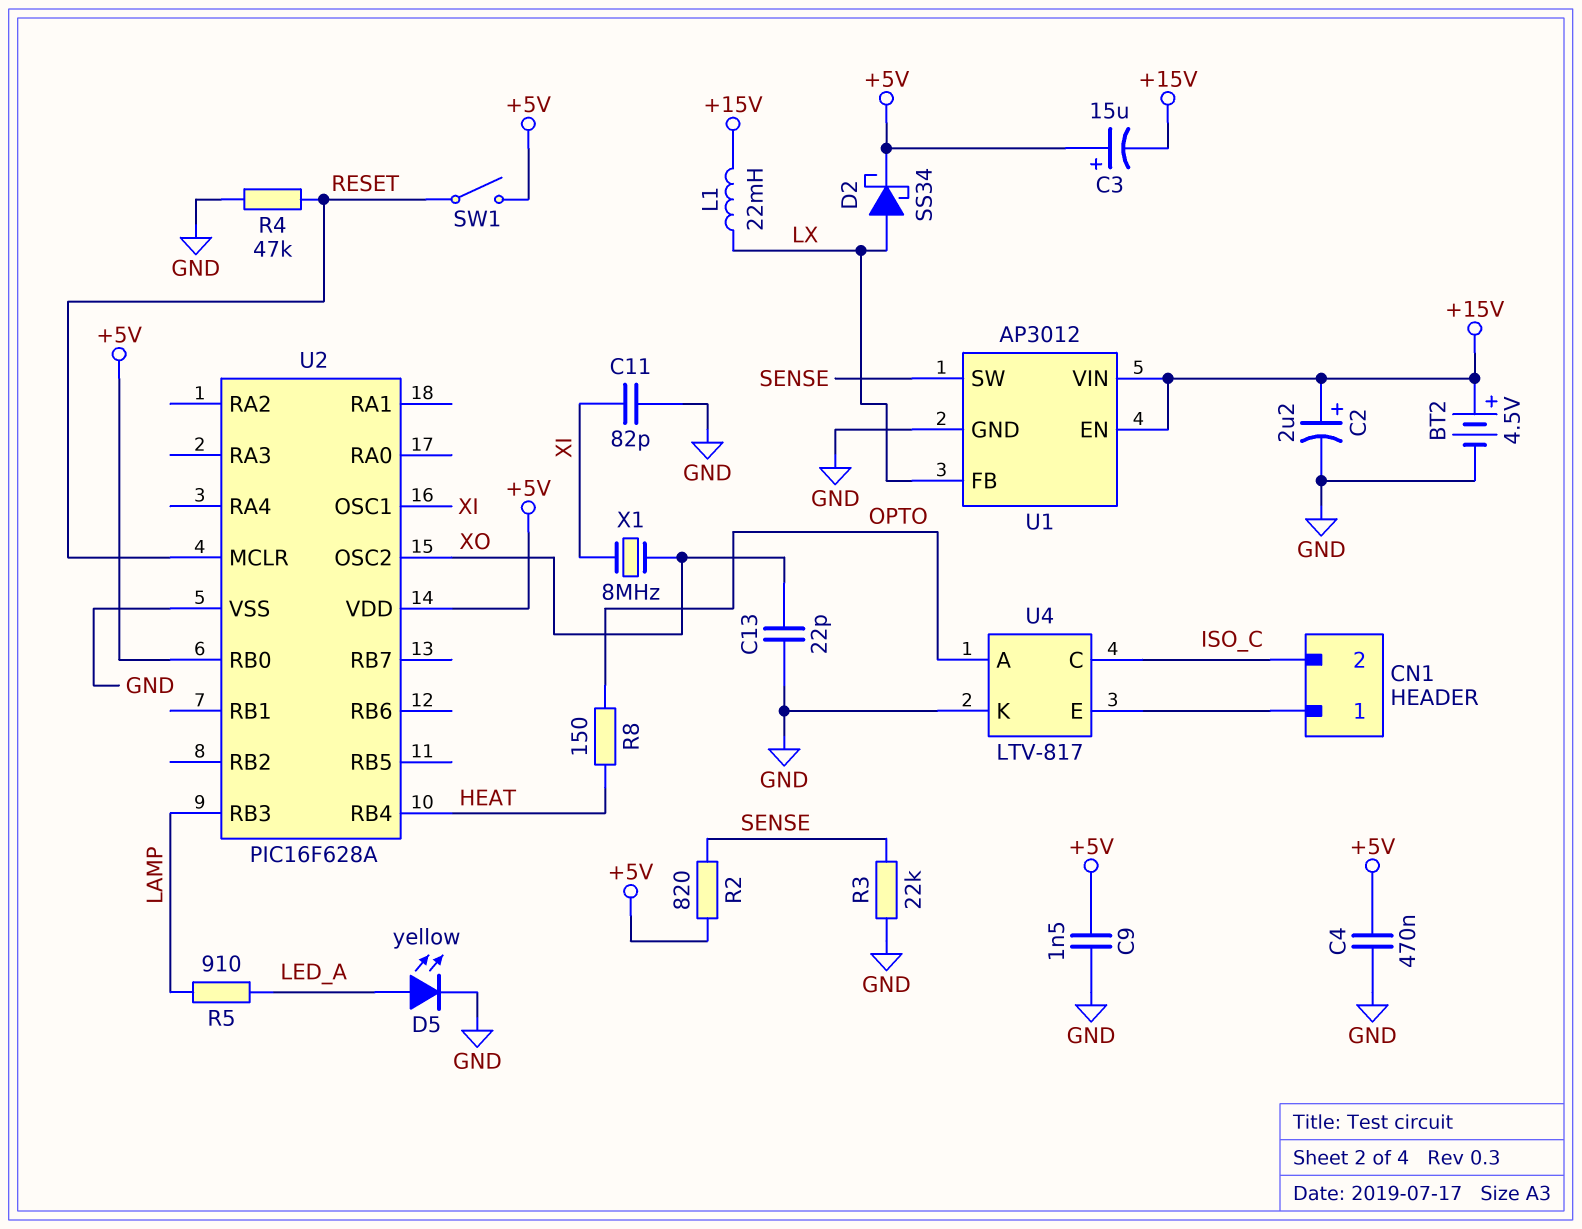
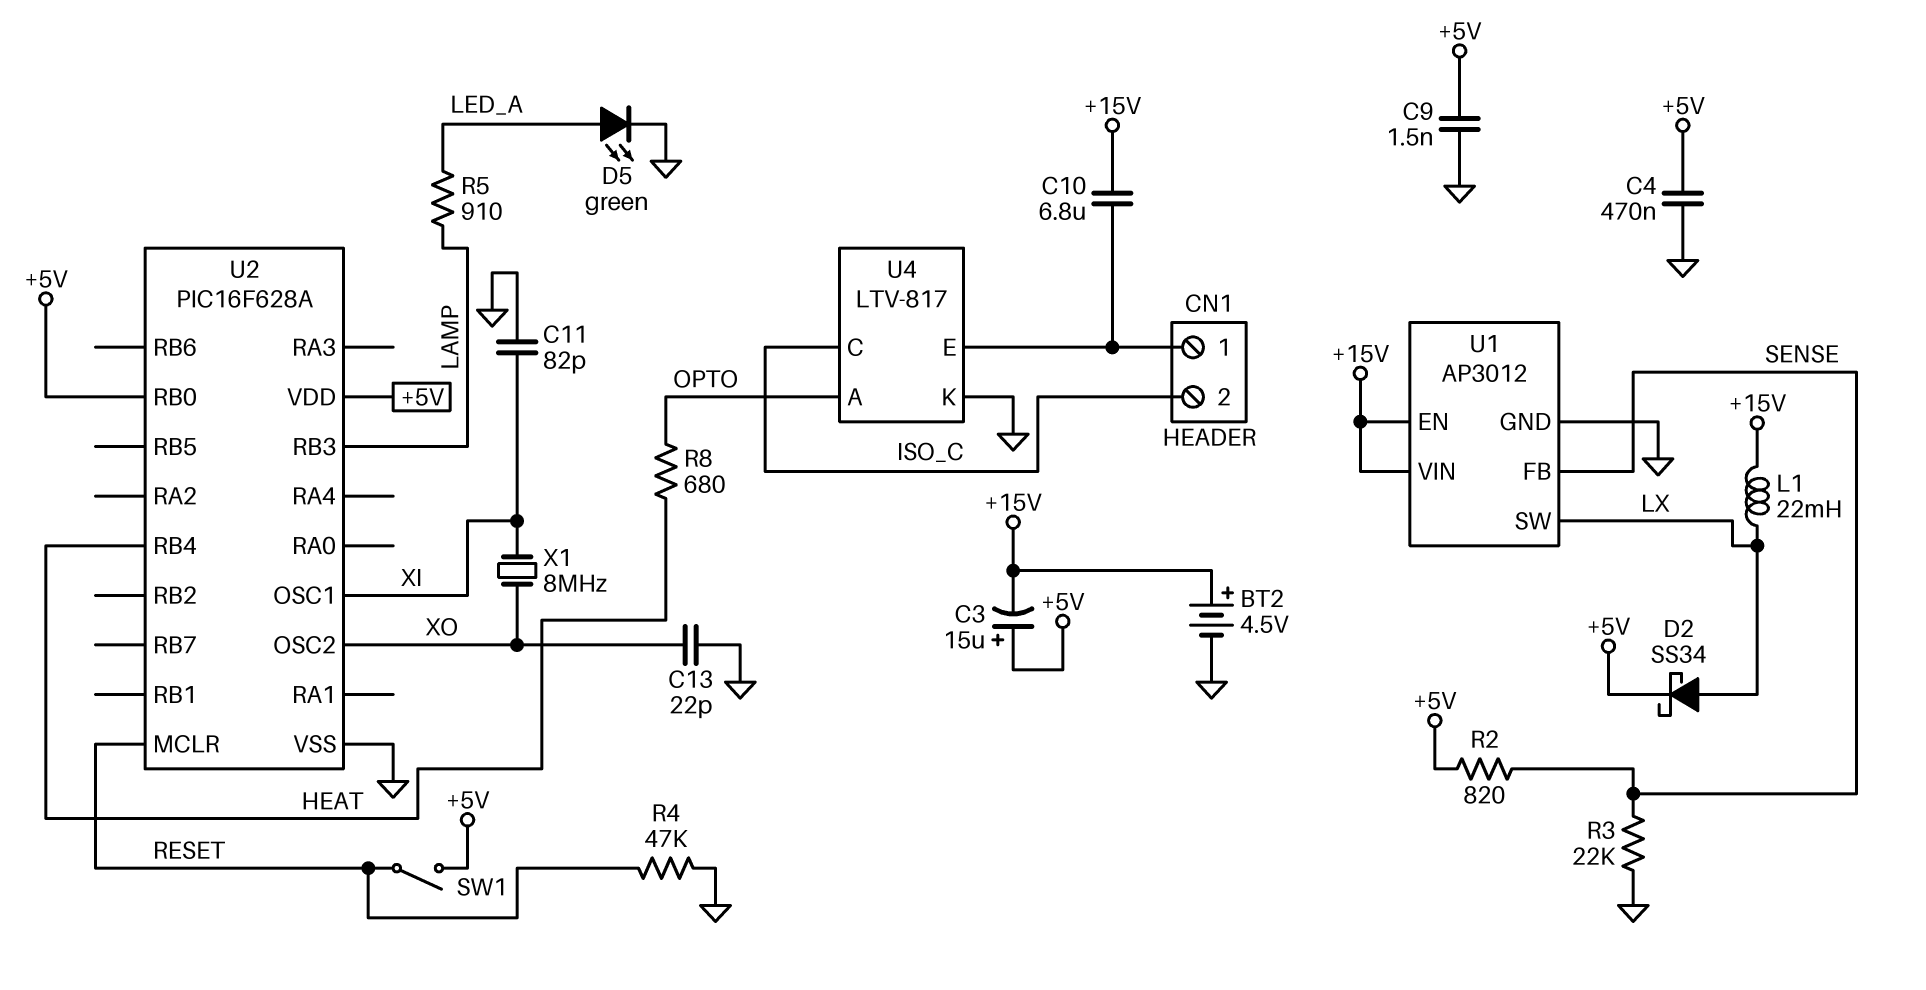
C2: 2.2uF (plus +15V, minus GND) -> none
C10: none -> 6.8uF (+15V, CN1/1)
D5: LED yellow (A LED_A, K GND) -> LED green (A LED_A, K GND)
R8: 150 (HEAT, OPTO) -> 680 (HEAT, OPTO)
U1 pin FB: LX -> SENSE
U1 pin SW: SENSE -> LX

